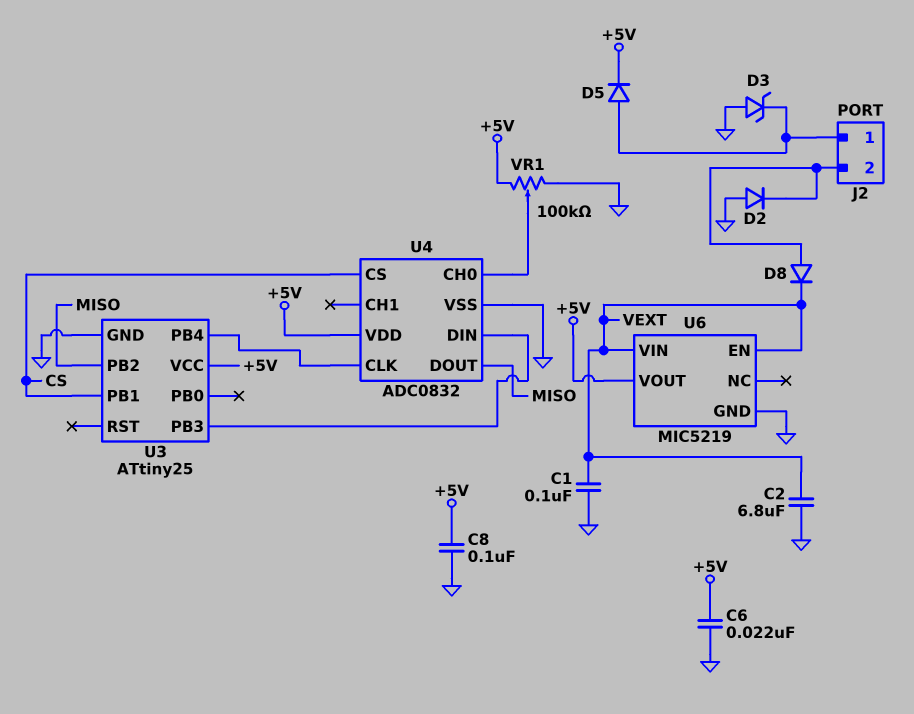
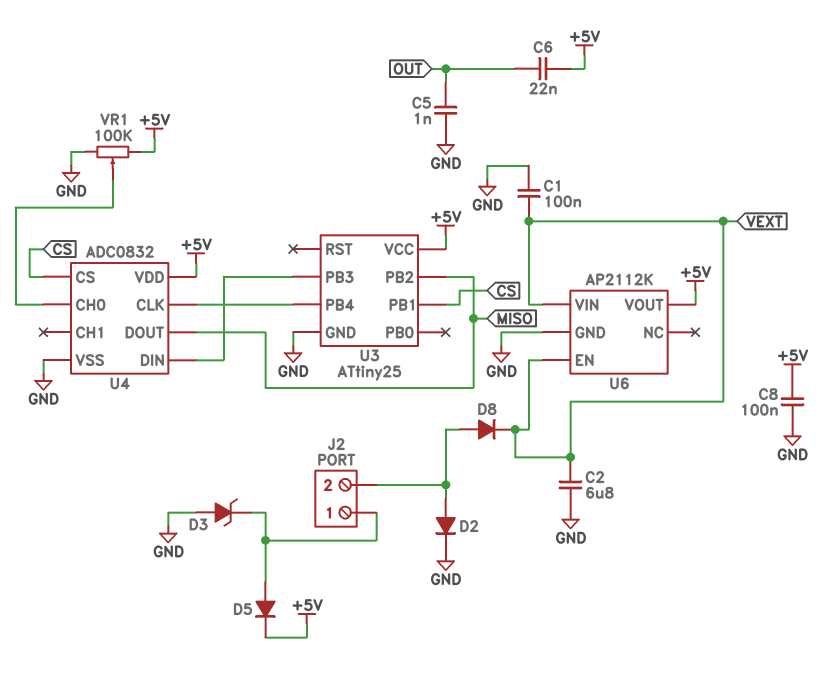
C5: none -> 1nF (GND, OUT)
C6: 22nF (+5V, GND) -> 22nF (+5V, OUT)
D2: diode (A GND, K J2/2) -> diode (A J2/2, K GND)
U6: MIC5219 -> AP2112K

